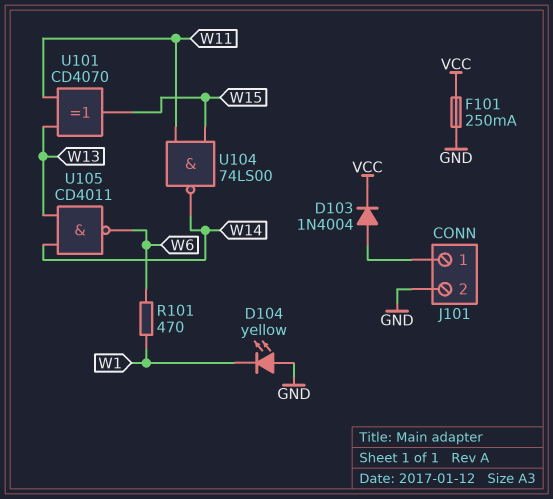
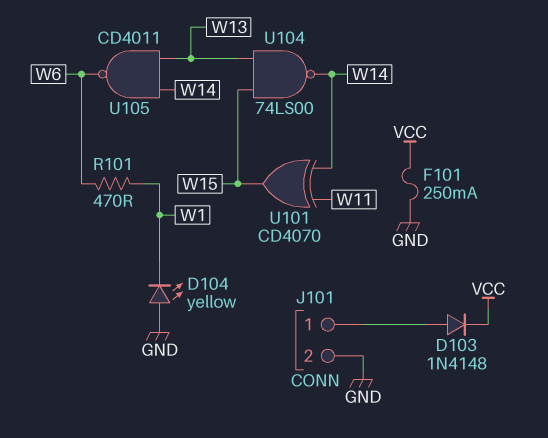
D103: diode 1N4004 (A J101/1, K VCC) -> diode 1N4148 (A J101/1, K VCC)
U101: XOR CD4070 (in W11, in W13, out W15) -> XOR CD4070 (in W11, in W14, out W15)
U104: NAND 74LS00 (in W11, in W15, out W14) -> NAND 74LS00 (in W13, in W15, out W14)

